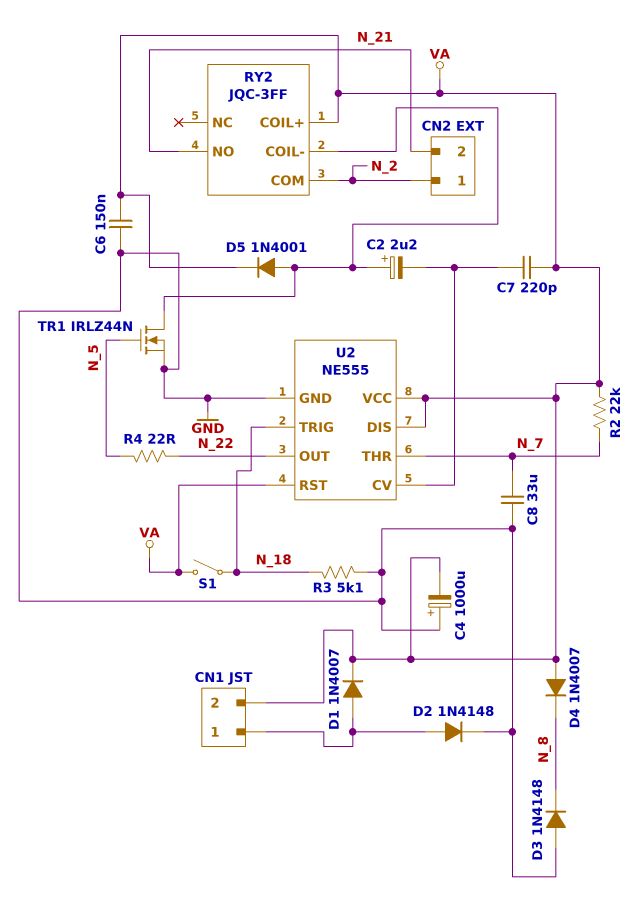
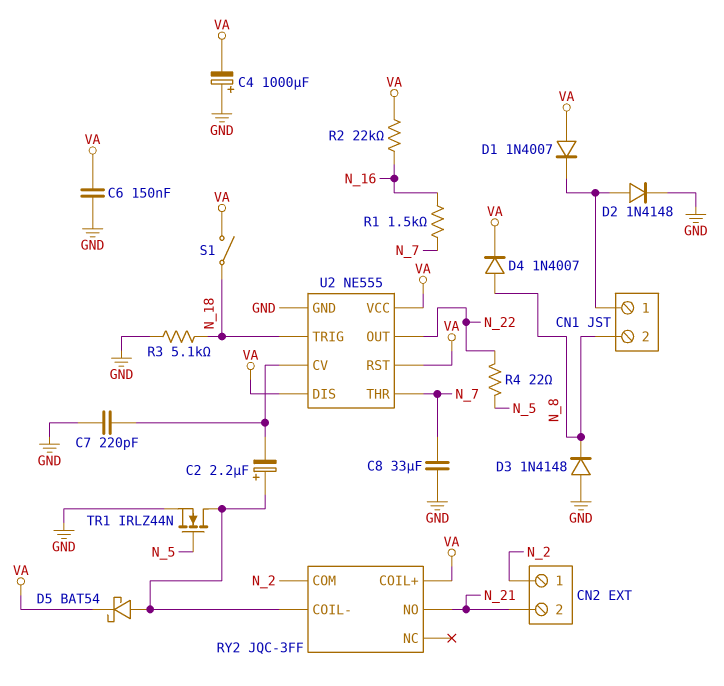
C7: 220pF (U2/CV, VA) -> 220pF (GND, U2/CV)
CN1 pin 2: VA -> N_8
D1: diode 1N4007 (A CN1/1, K VA) -> diode 1N4007 (A VA, K CN1/1)
D4: diode 1N4007 (A VA, K N_8) -> diode 1N4007 (A N_8, K VA)
D5: diode 1N4001 (A RY2/COIL-, K VA) -> schottky BAT54 (A RY2/COIL-, K VA)
R1: none -> 1.5k (N_7, N_16)
R2: 22k (N_7, VA) -> 22k (N_16, VA)

